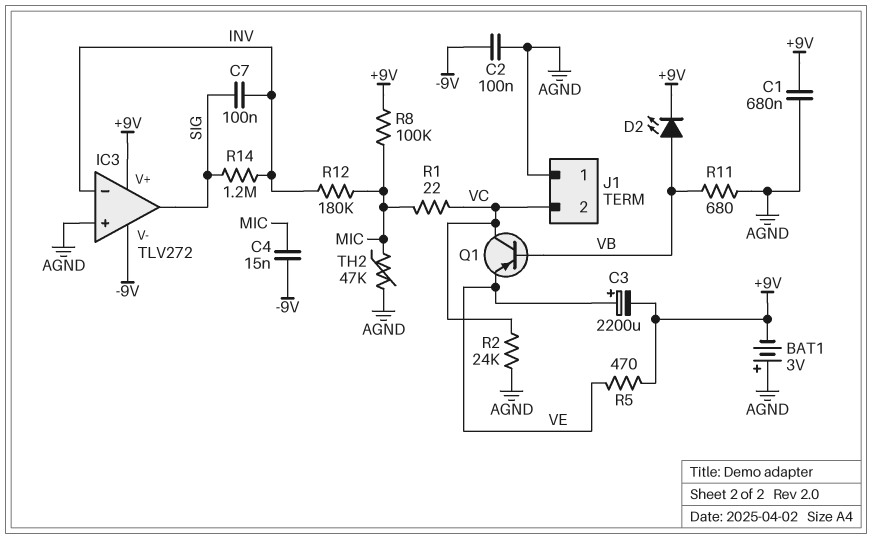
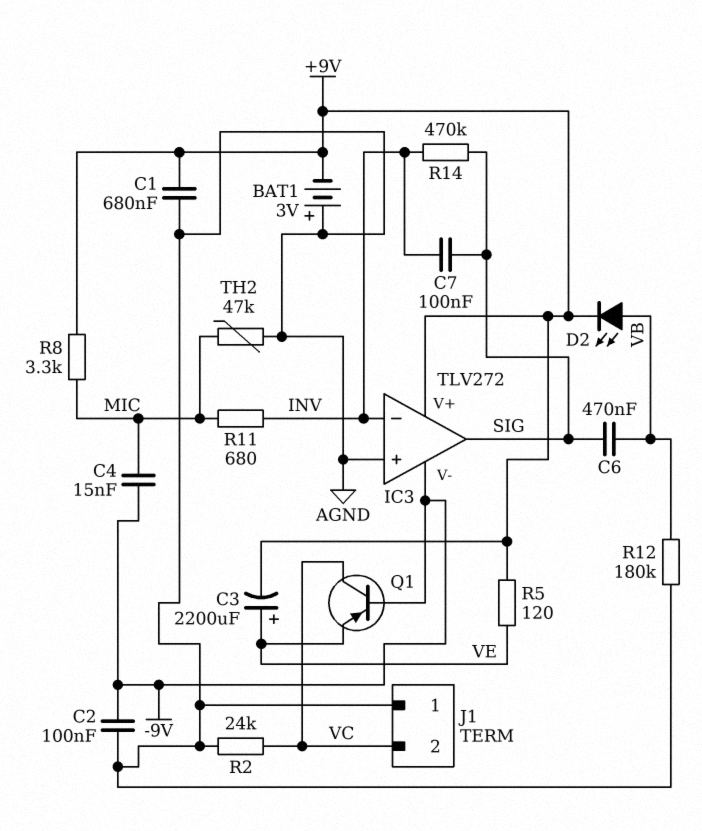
C6: none -> 470nF (SIG, VB)
Q1: PNP (B VB, C VC, E VE) -> PNP (B -9V, C VC, E VE)
R1: 22 (MIC, VC) -> none
R5: 470 (+9V, VE) -> 120 (+9V, VE)
R8: 100k (+9V, MIC) -> 3.3k (+9V, MIC)
R11: 680 (AGND, VB) -> 680 (INV, MIC)
R12: 180k (INV, MIC) -> 180k (AGND, VB)
R14: 1.2M (INV, SIG) -> 470k (INV, SIG)

